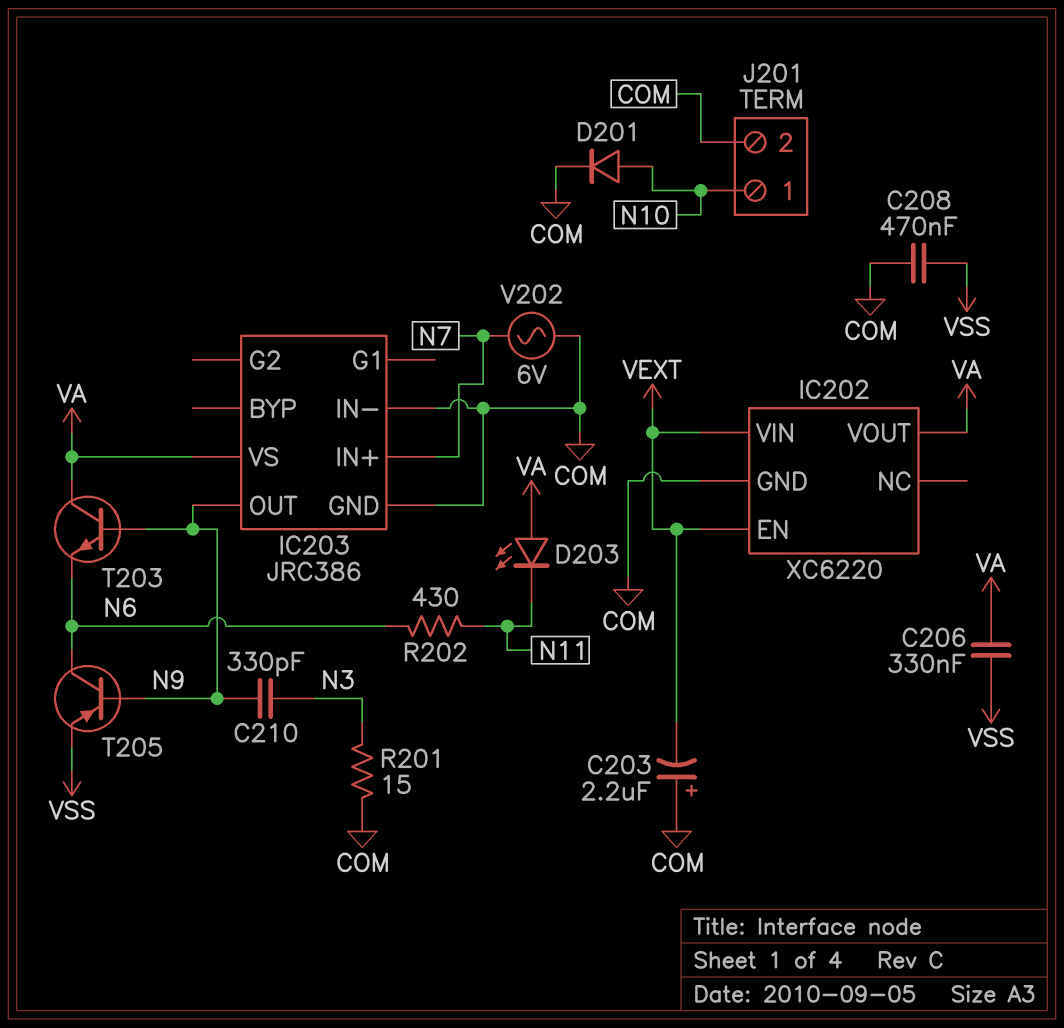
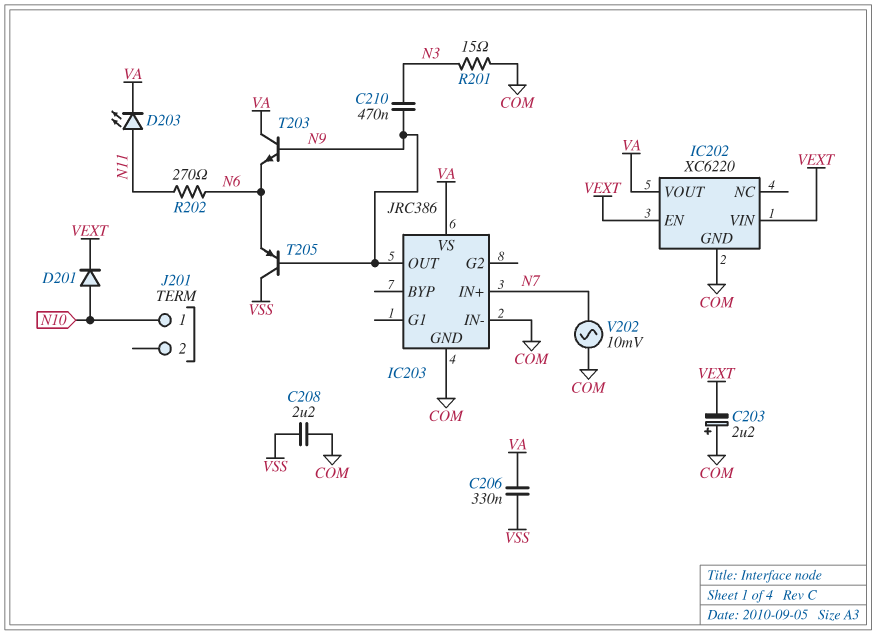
C208: 470nF (COM, VSS) -> 2.2uF (COM, VSS)
C210: 330pF (N3, N9) -> 470nF (N3, N9)
D201: diode (A N10, K COM) -> diode (A N10, K VEXT)
D203: LED (A VA, K N11) -> LED (A N11, K VA)
J201 pin 2: COM -> none
R202: 430 (N6, N11) -> 270 (N6, N11)
T205: PNP (B N9, C N6, E VSS) -> PNP (B N9, C VSS, E N6)
V202: AC 6V (COM, N7) -> AC 10mV (COM, N7)

